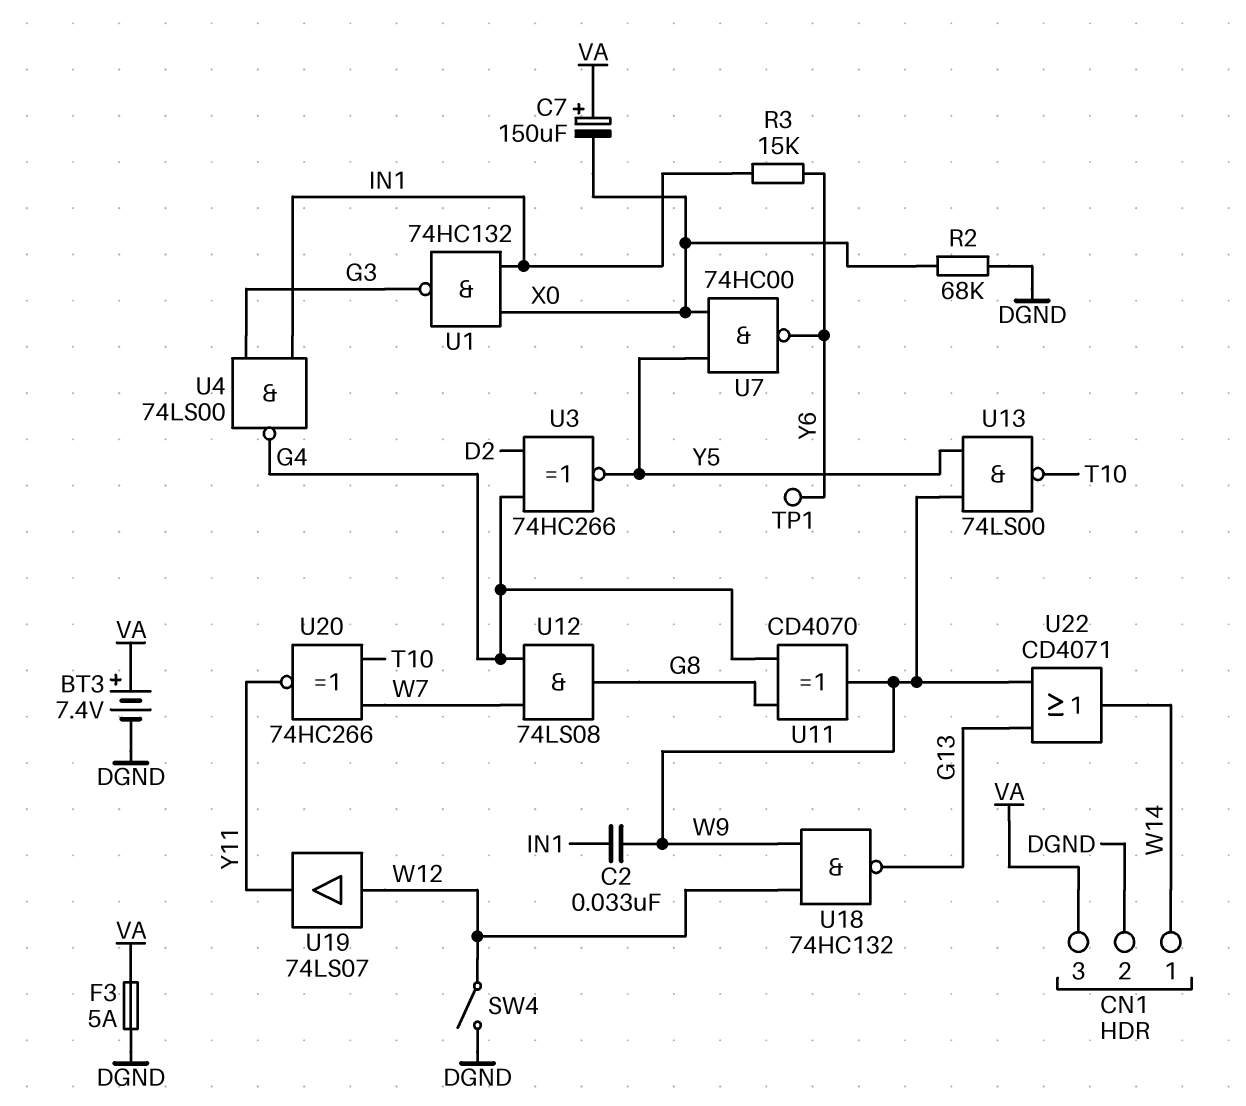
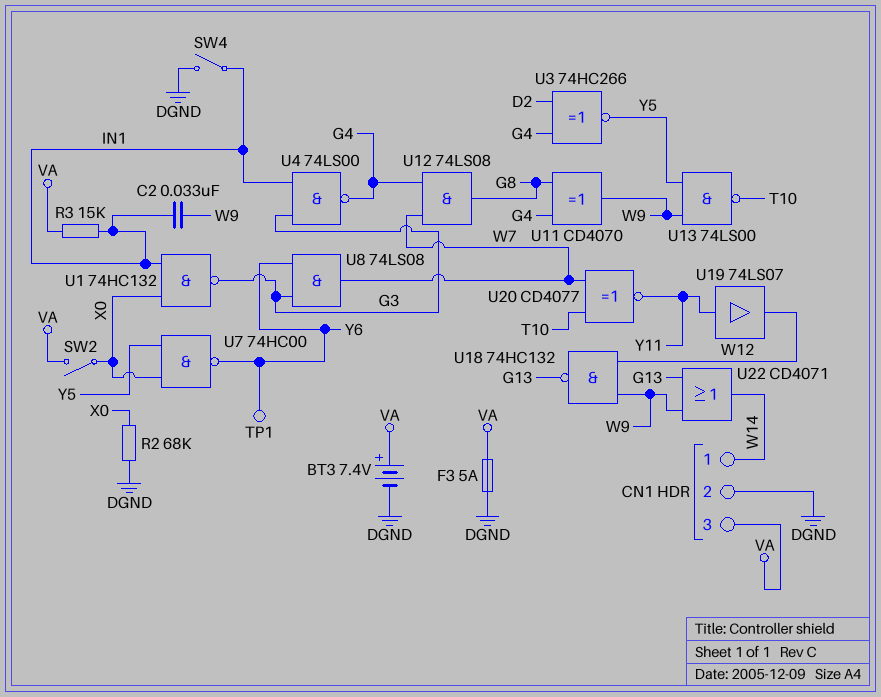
C7: 150uF (plus VA, minus X0) -> none
R3: 15k (IN1, Y6) -> 15k (IN1, VA)
SW2: none -> switch (VA, X0)
SW4: switch (DGND, W12) -> switch (DGND, IN1)
U8: none -> AND 74LS08 (in G3, in Y6, out W7)
U19: buffer 74LS07 (in W12, out Y11) -> buffer 74LS07 (in Y11, out W12)
U20: XNOR 74HC266 (in T10, in W7, out Y11) -> XNOR CD4077 (in T10, in W7, out Y11)

